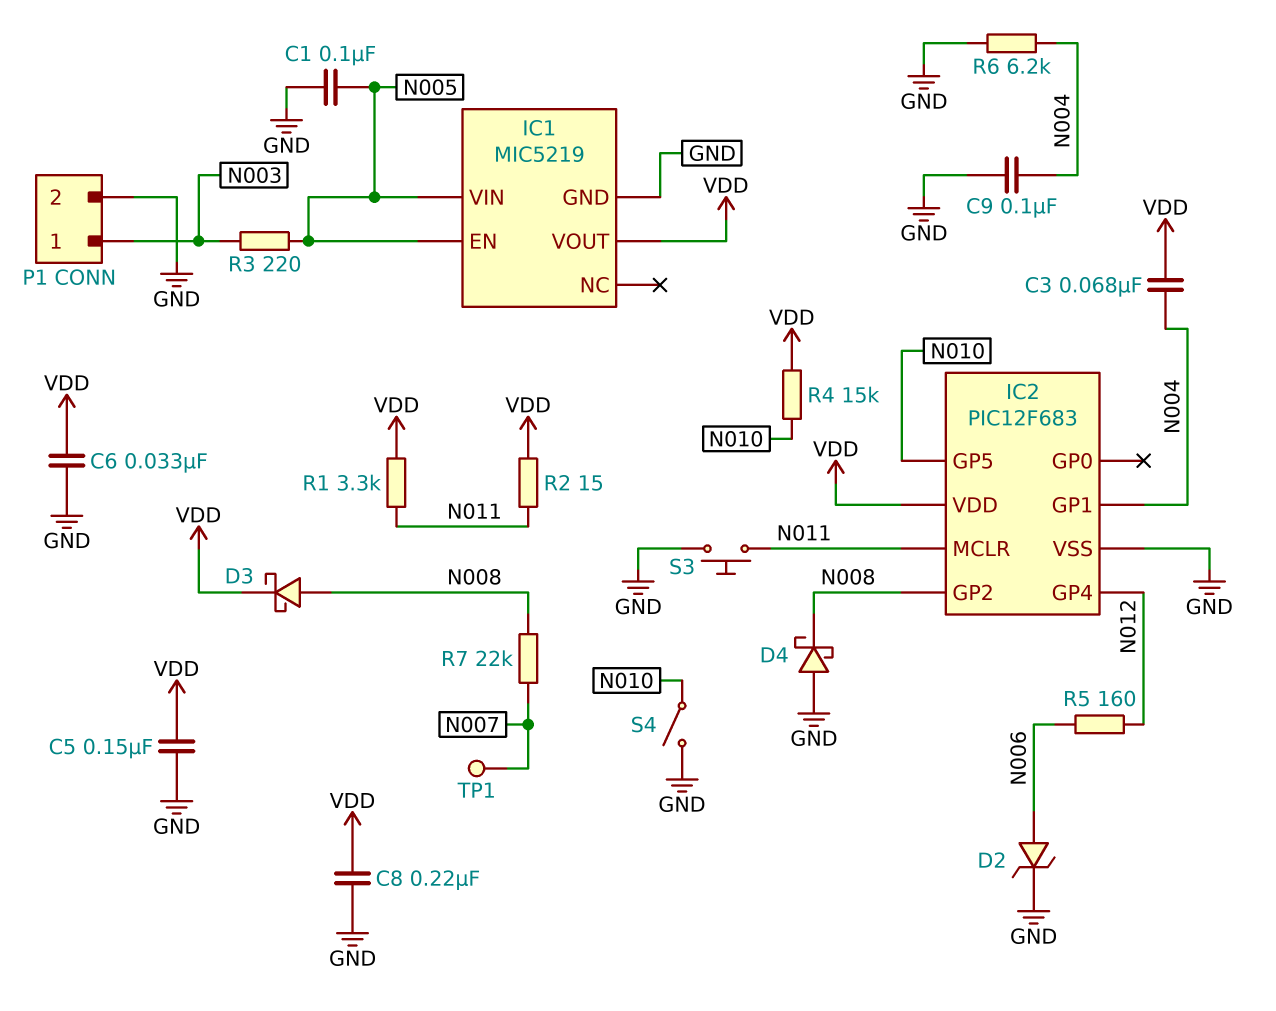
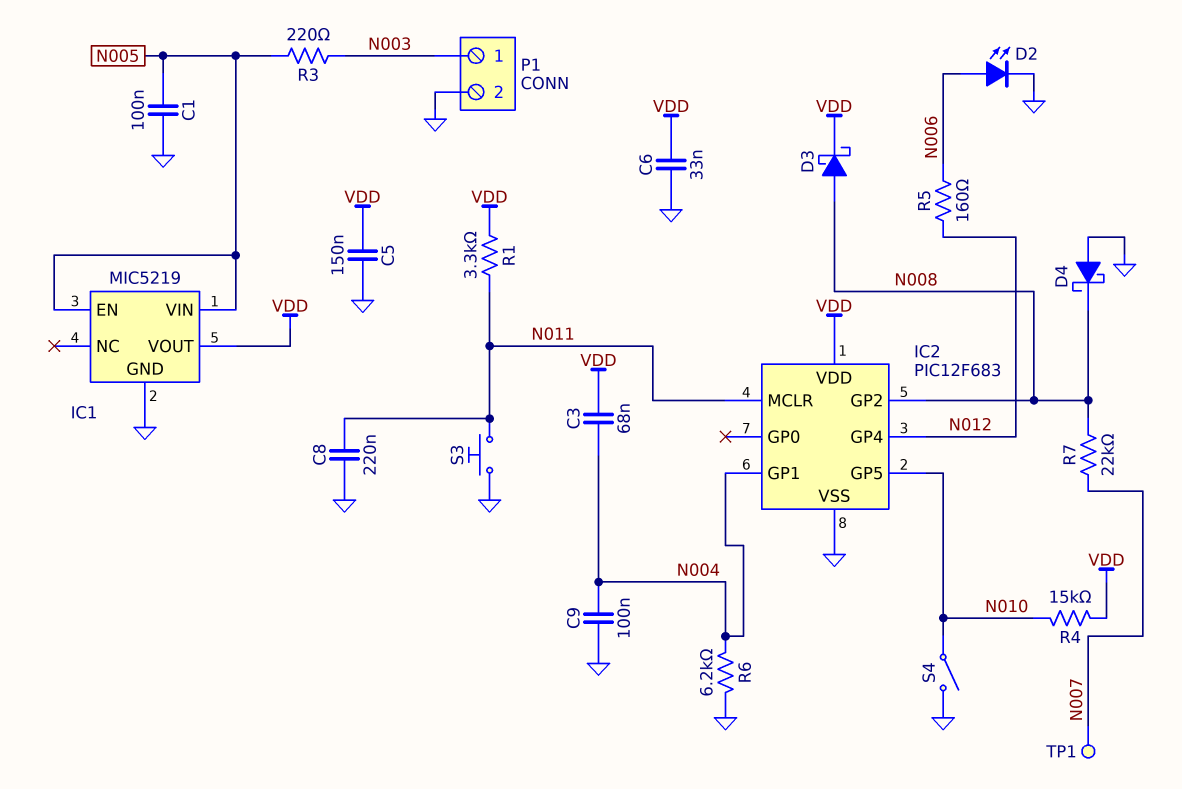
C8: 220nF (GND, VDD) -> 220nF (GND, N011)
D2: zener (A N006, K GND) -> LED (A N006, K GND)
R2: 15 (N011, VDD) -> none

